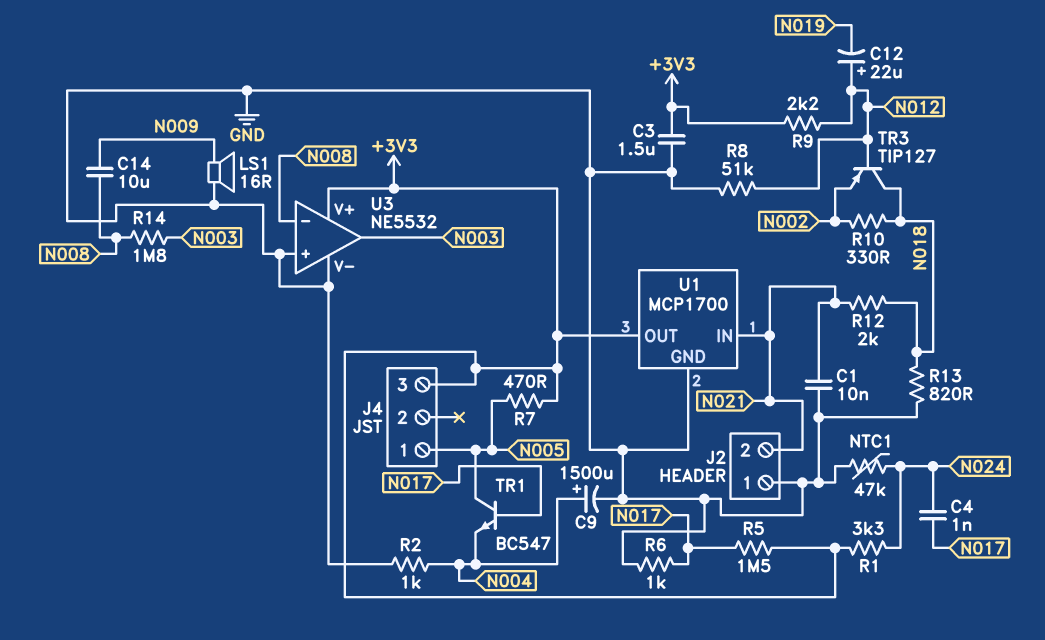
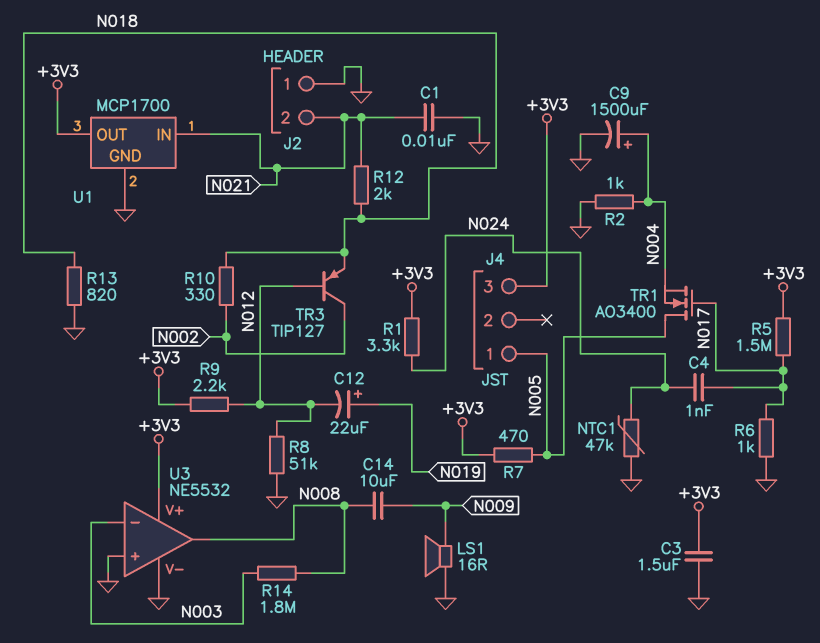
C12: 22uF (plus N012, minus N019) -> 22uF (plus N019, minus N012)
TR1: NPN BC547 (B N017, C N005, E N004) -> NMOS AO3400 (G N017, D N005, S N004)
TR3: PNP TIP127 (B N012, C N018, E N002) -> PNP TIP127 (B N012, C N002, E N018)
U3 pin in-: N008 -> N003
U3 pin out: N003 -> N008

